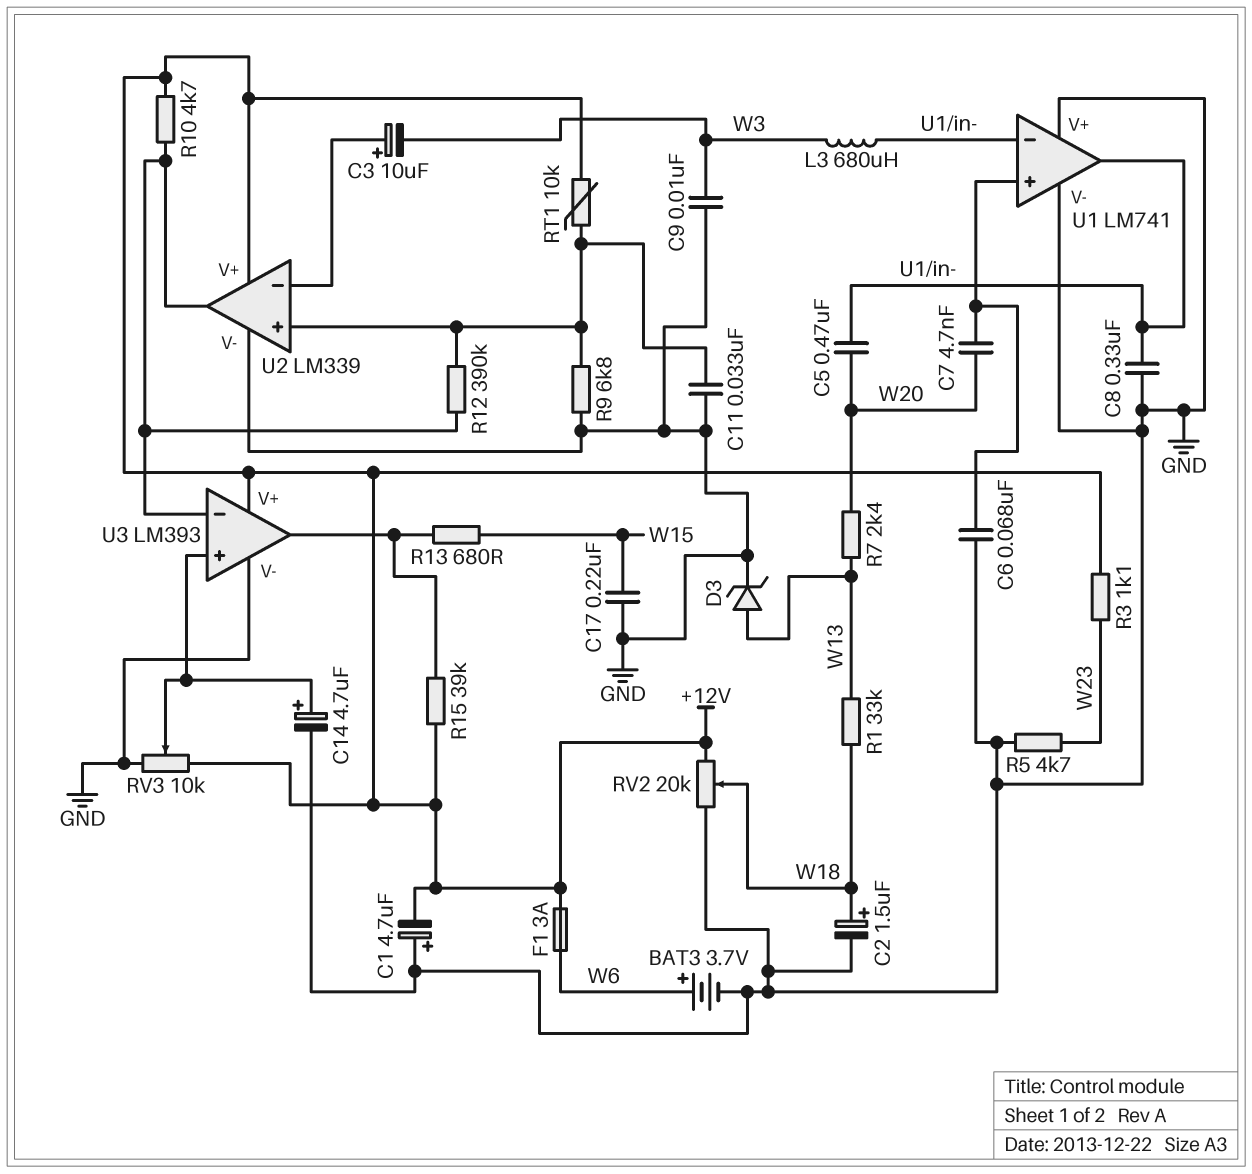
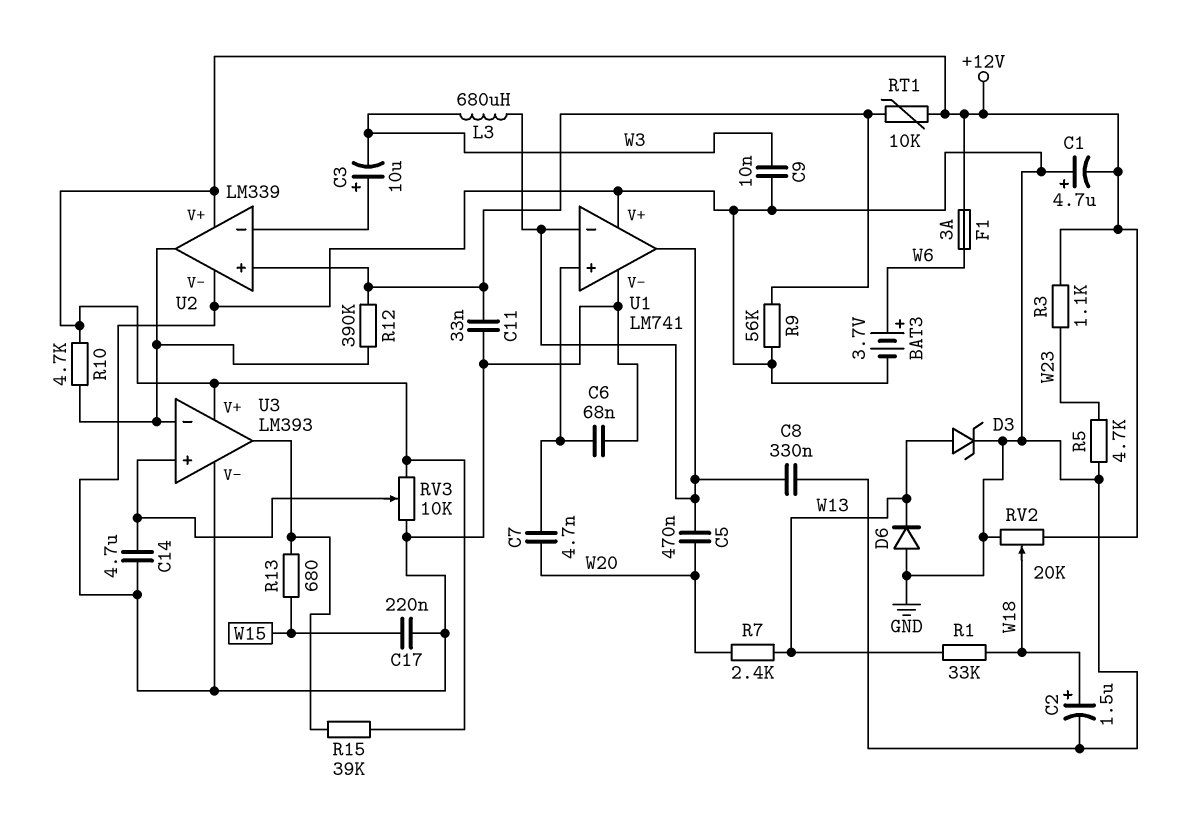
C14: 4.7uF (plus U3/in+, minus GND) -> 4.7uF (GND, U3/in+)
D6: none -> diode (A GND, K W13)
R9: 6.8k (GND, U2/in+) -> 56k (GND, U2/in+)

